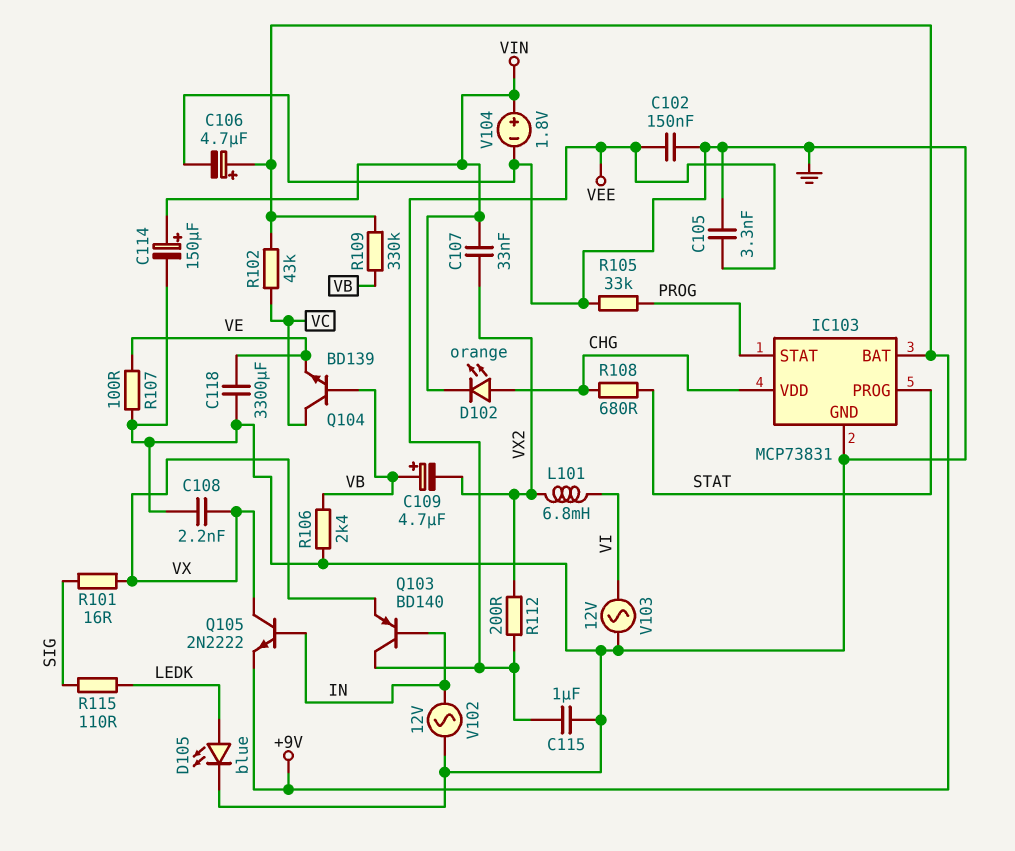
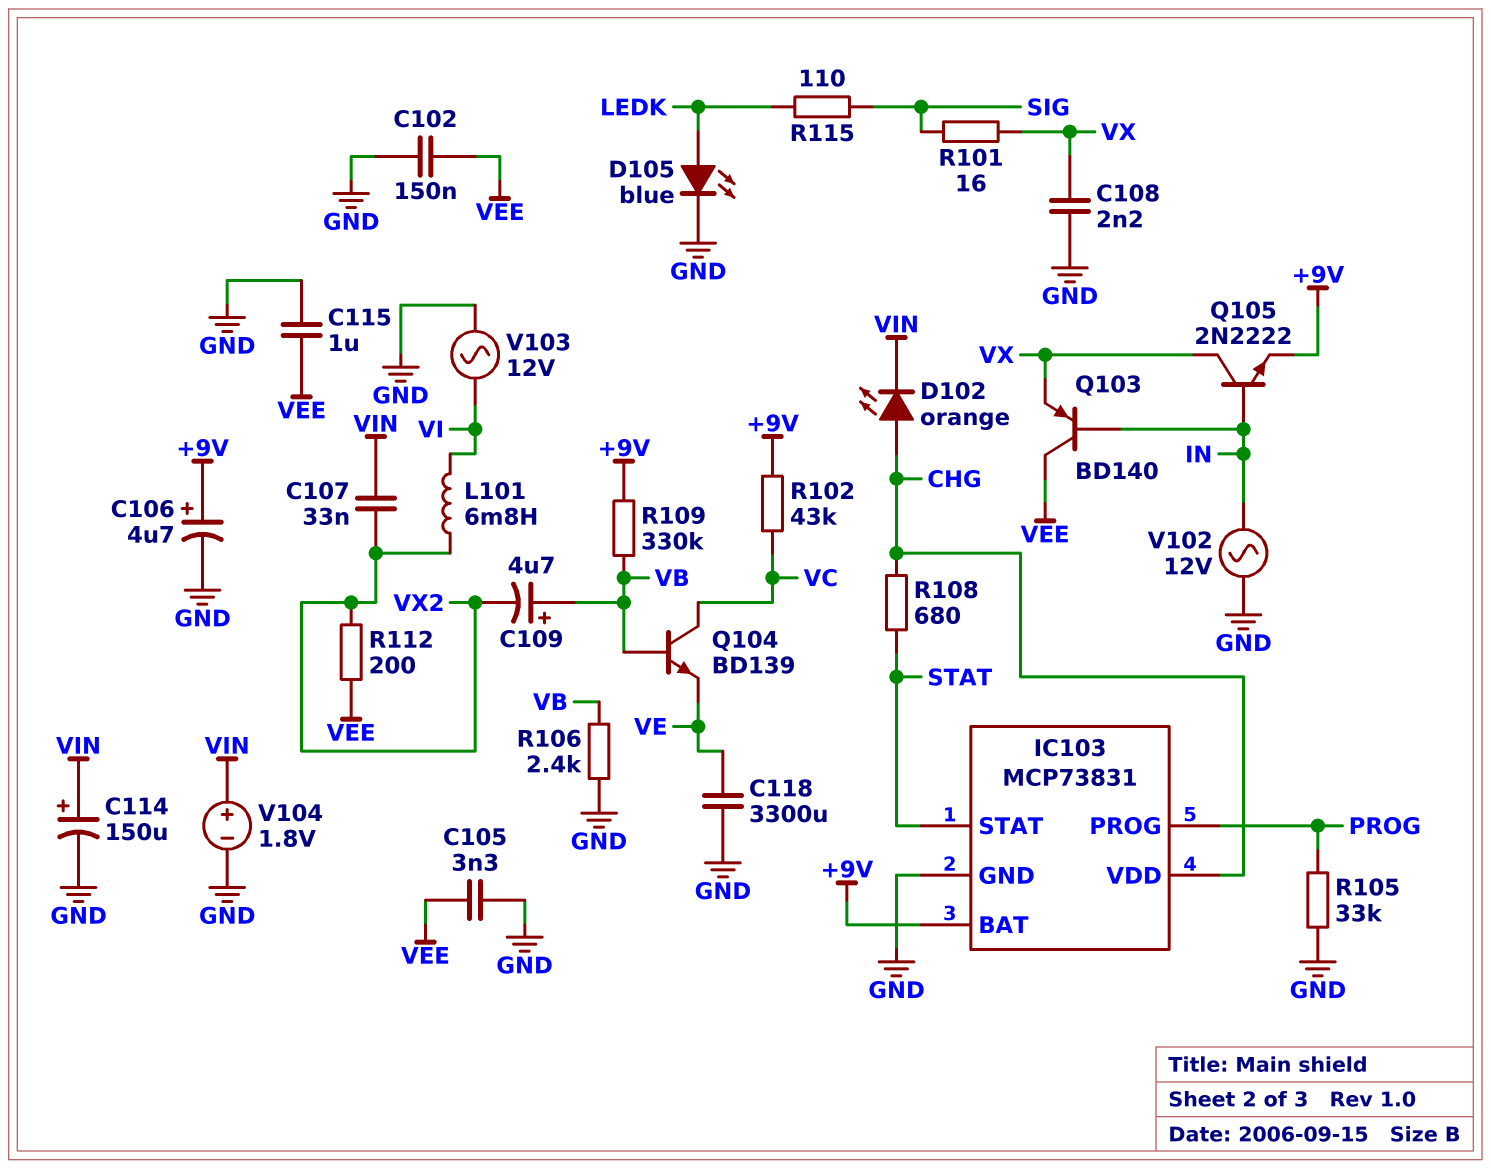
IC103 pin PROG: STAT -> PROG
IC103 pin STAT: PROG -> STAT
R107: 100 (GND, VE) -> none

